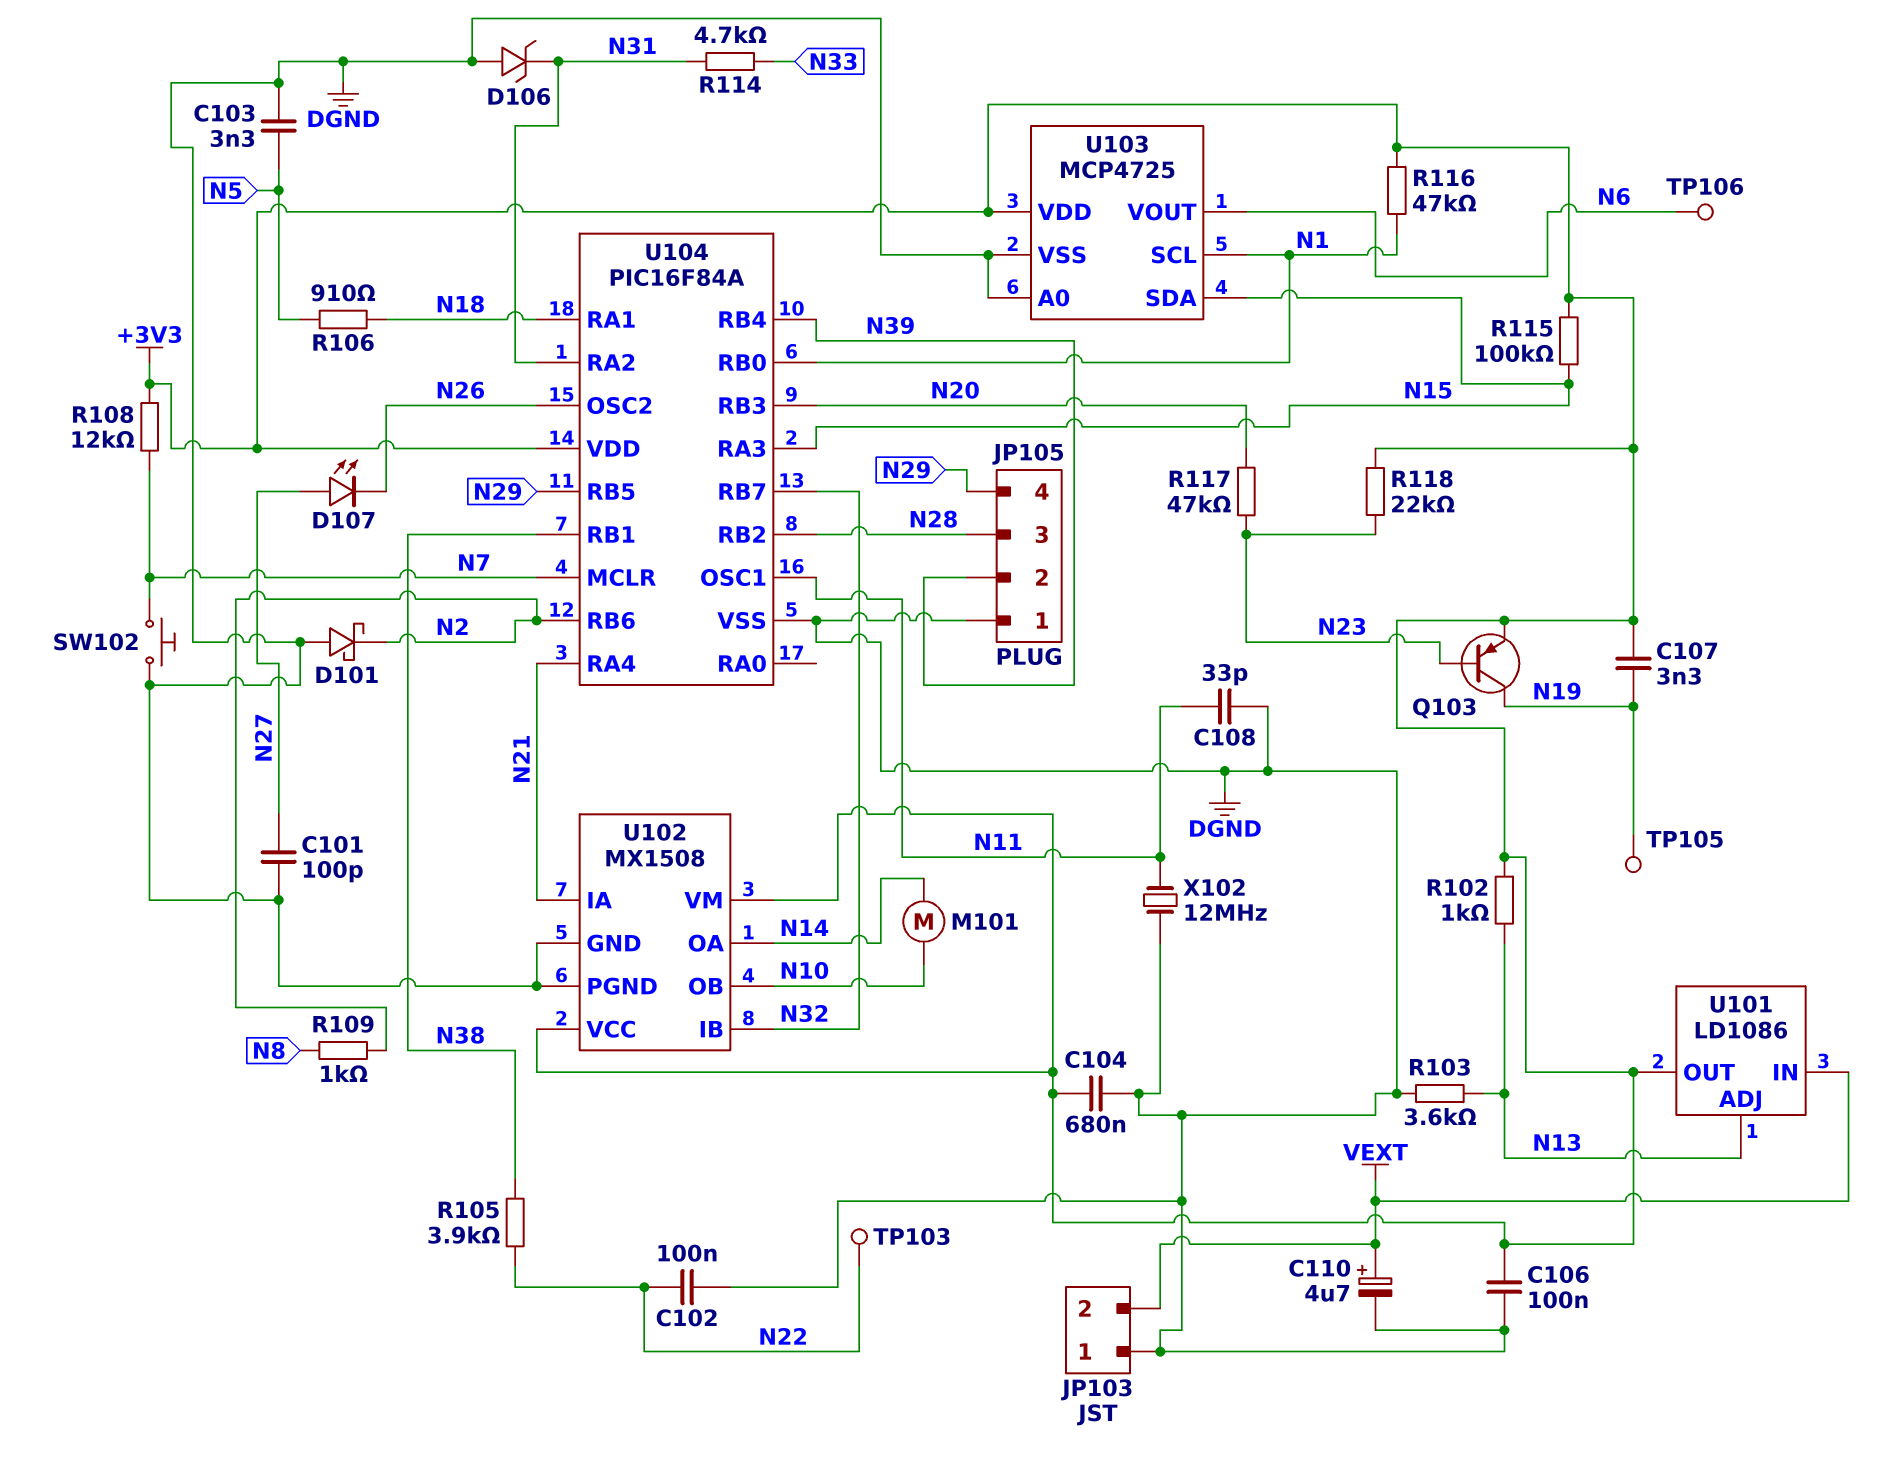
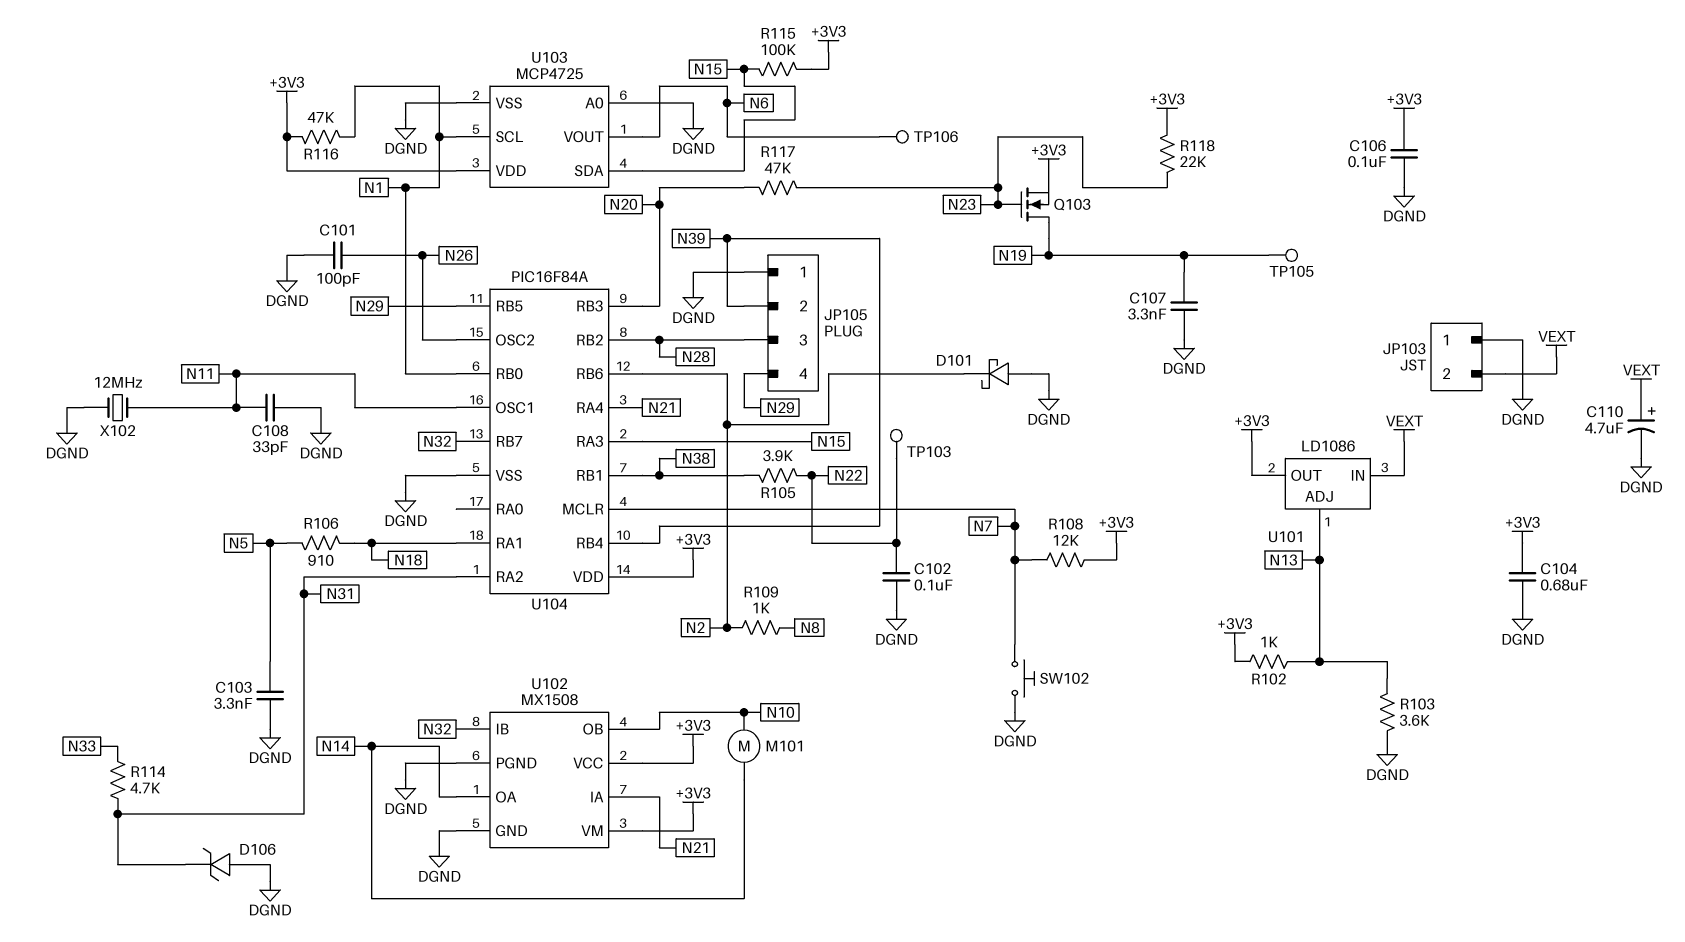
C101: 100pF (DGND, N27) -> 100pF (DGND, N26)
C107: 3.3nF (+3V3, N19) -> 3.3nF (DGND, N19)
D107: LED (A N27, K N26) -> none
Q103: PNP (B N23, C N19, E +3V3) -> NMOS (G N23, D N19, S +3V3)

